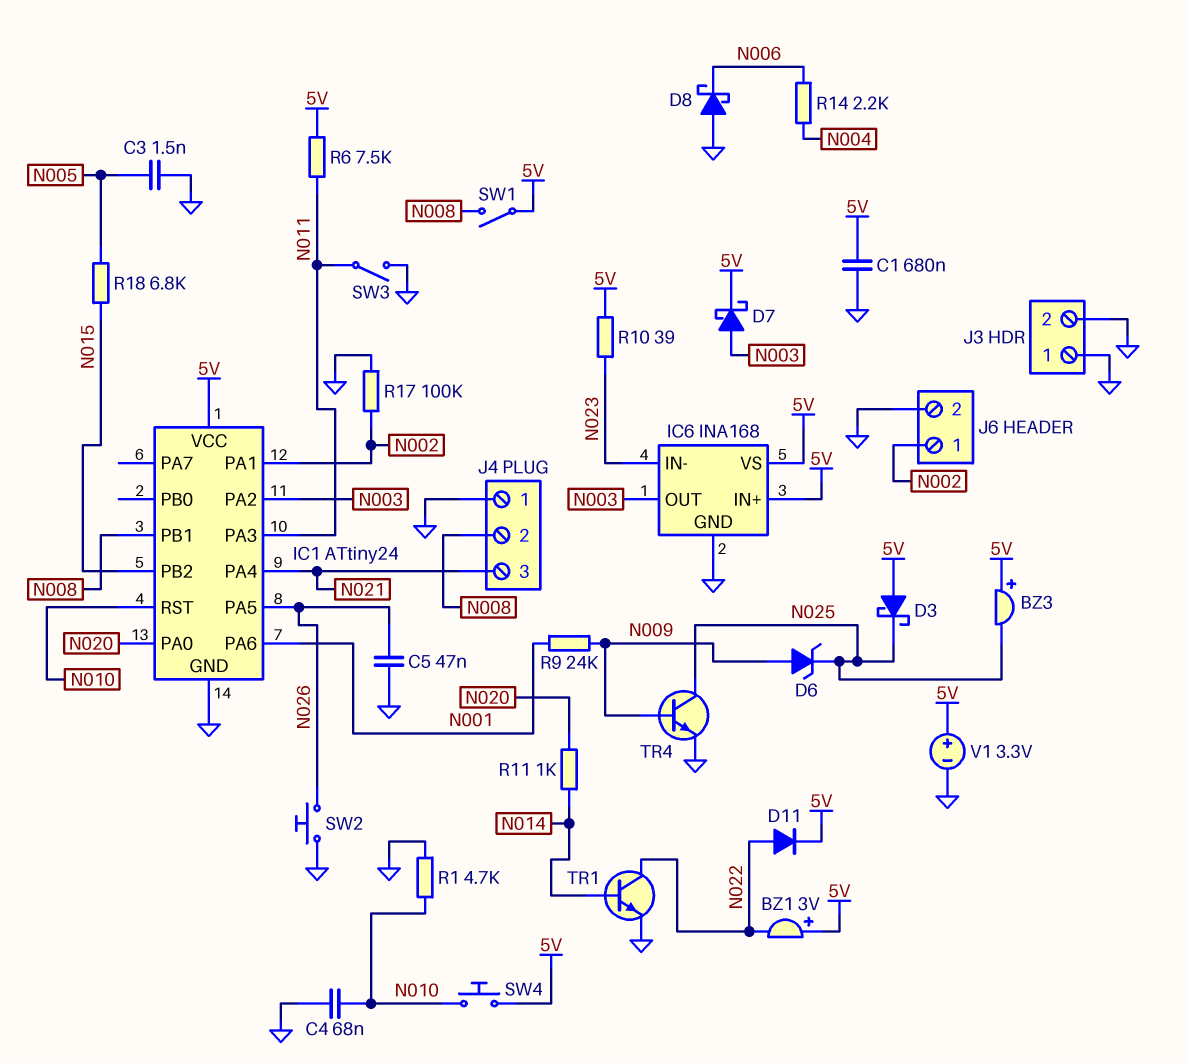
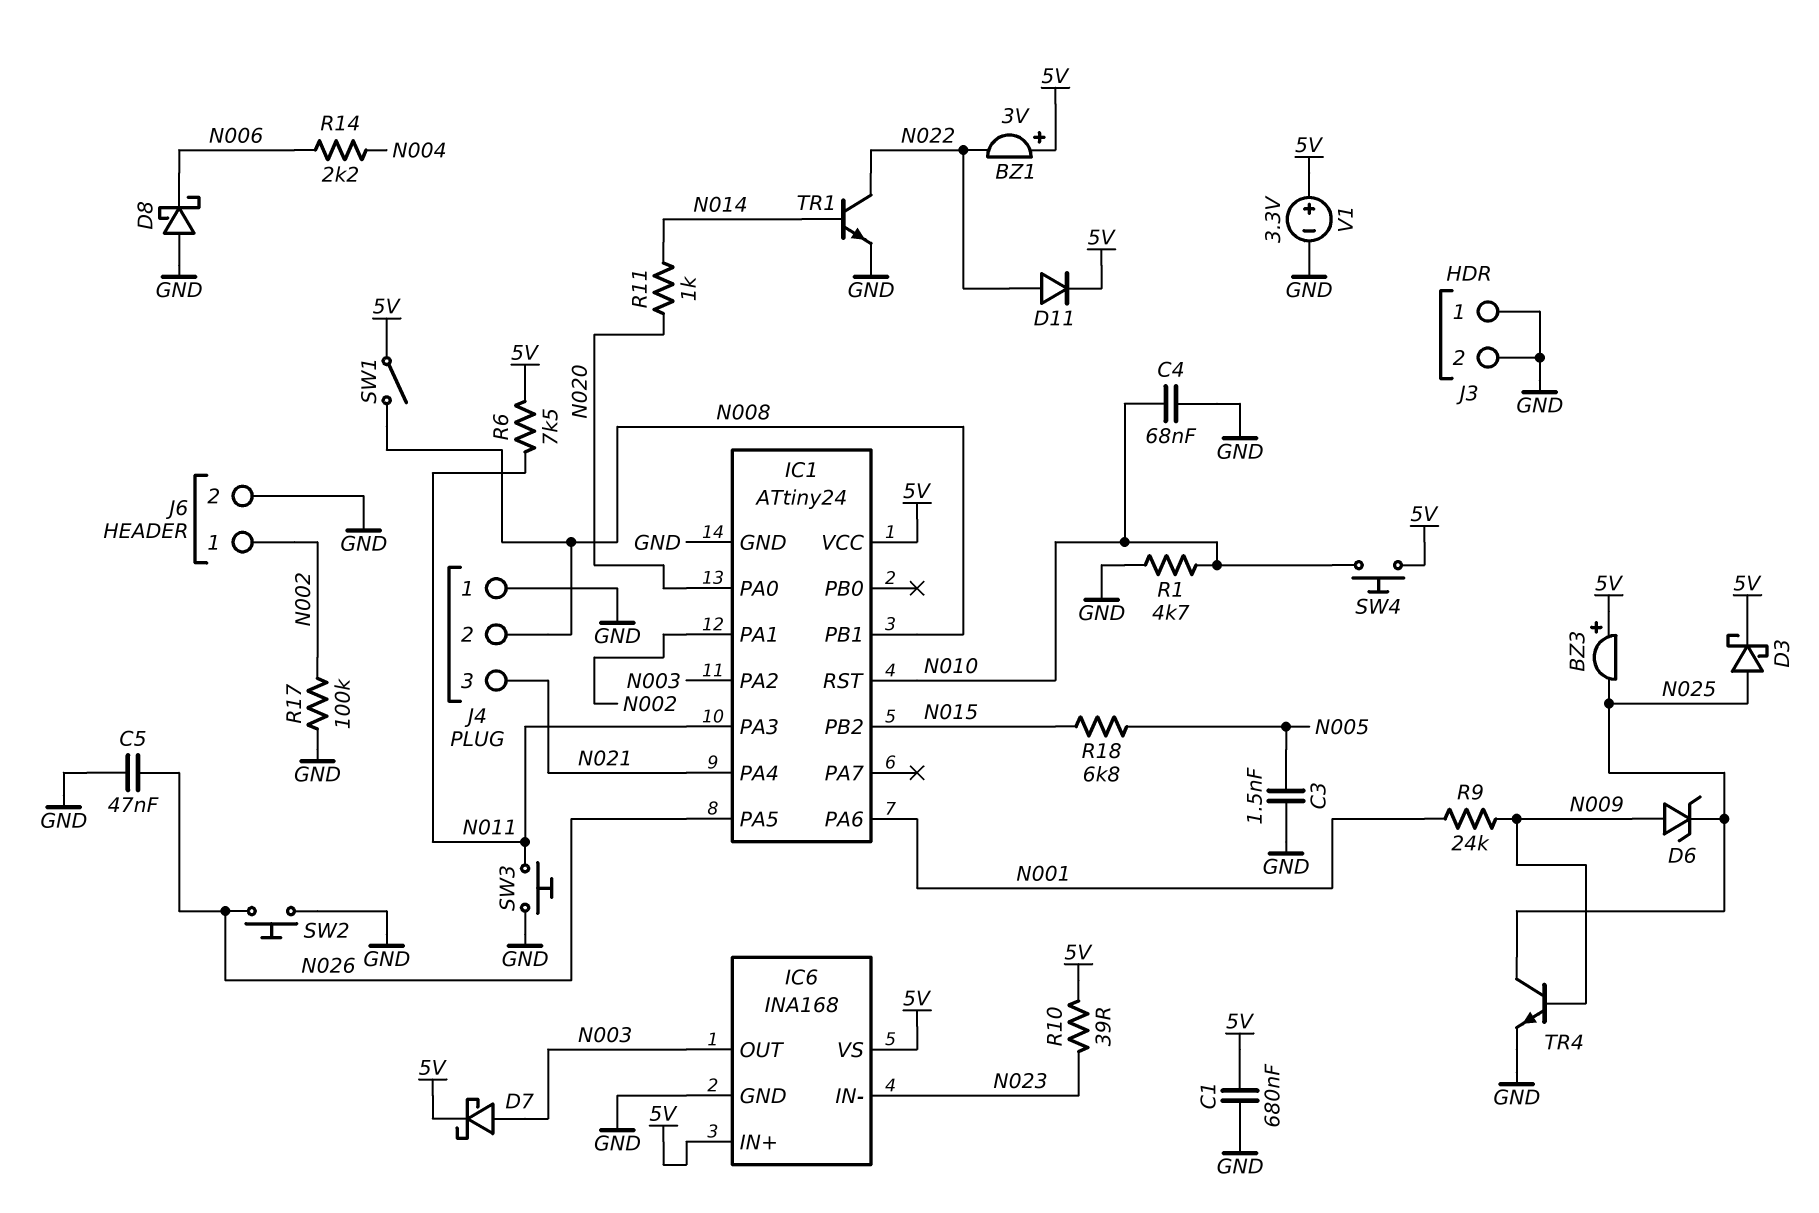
D3: schottky (A 5V, K N025) -> schottky (A N025, K 5V)
SW3: switch (GND, N011) -> button (GND, N011)

